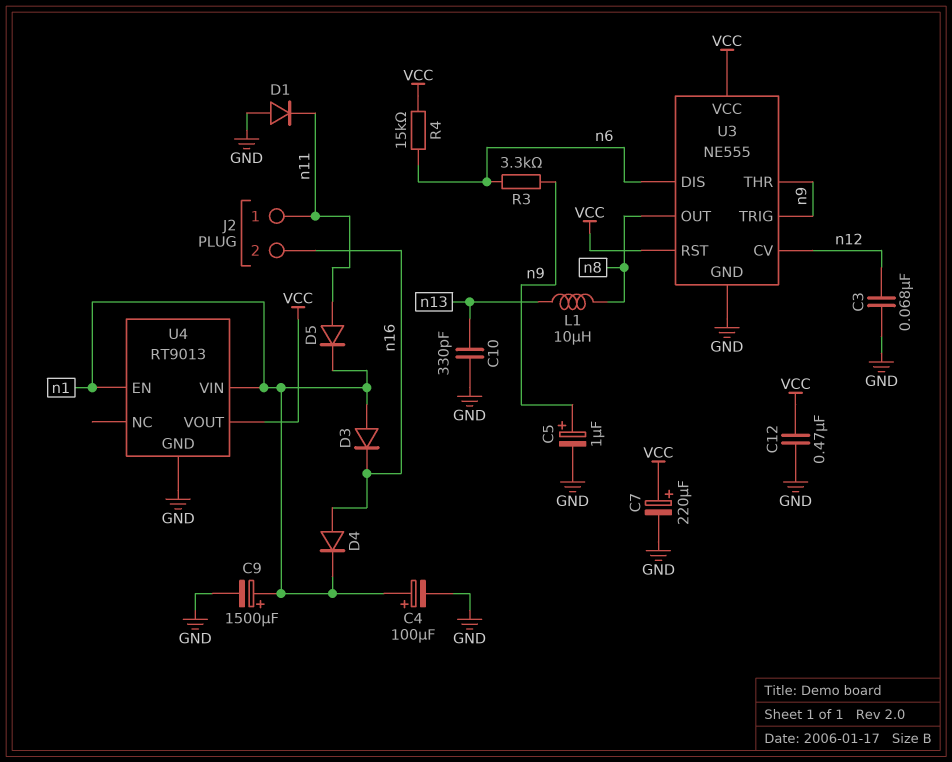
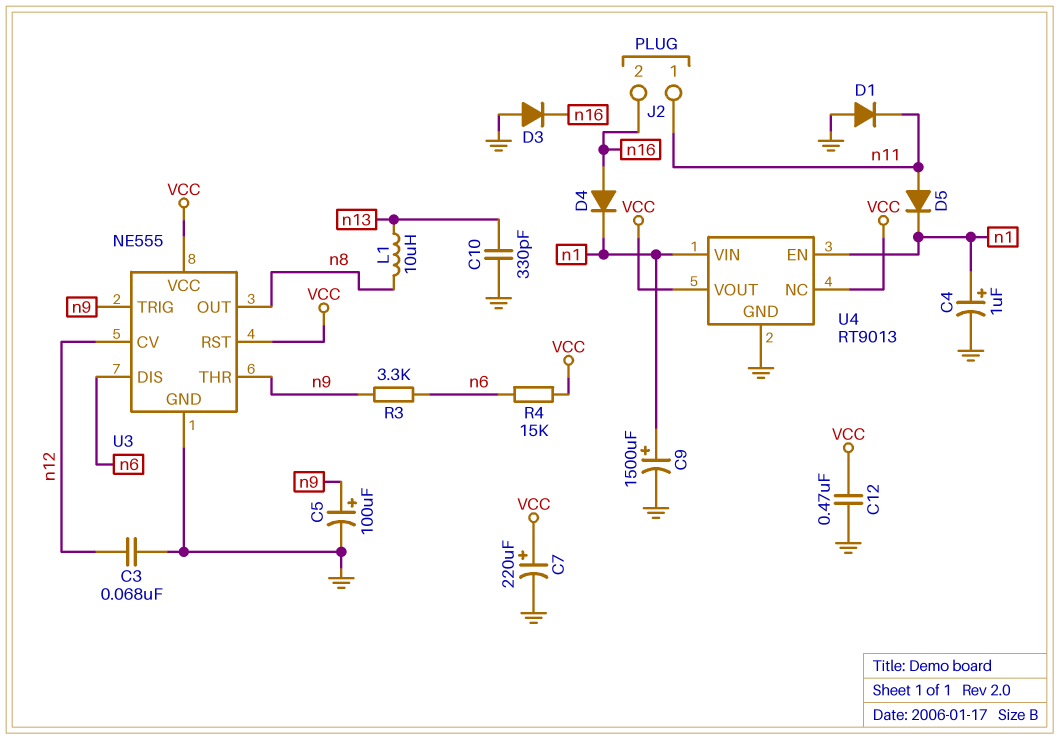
C4: 100uF (plus n1, minus GND) -> 1uF (plus n1, minus GND)
C5: 1uF (plus n9, minus GND) -> 100uF (plus n9, minus GND)
D3: diode (A n1, K n16) -> diode (A GND, K n16)
U4 pin NC: none -> VCC

